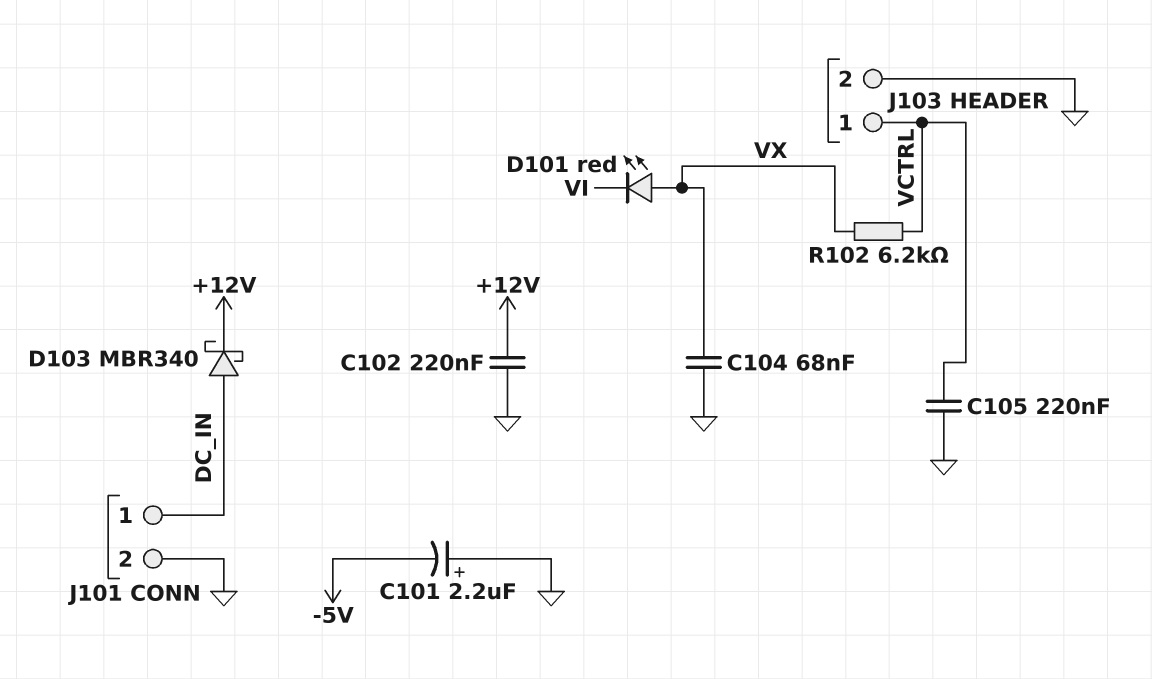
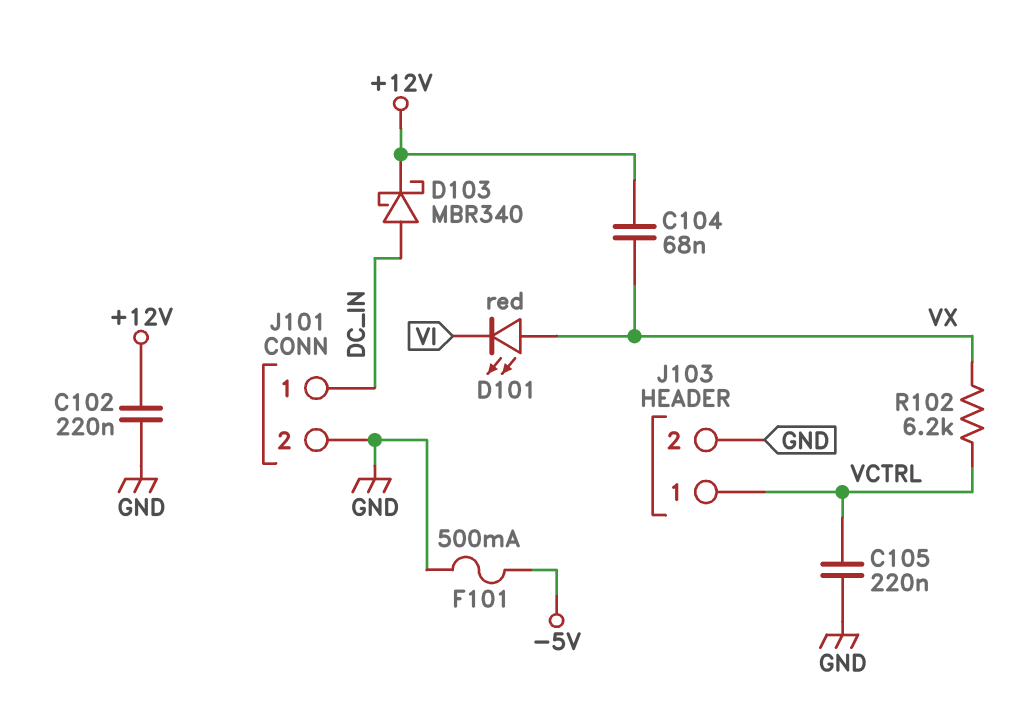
C101: 2.2uF (plus GND, minus -5V) -> none
C104: 68nF (GND, VX) -> 68nF (+12V, VX)
F101: none -> 500mA (-5V, GND)

